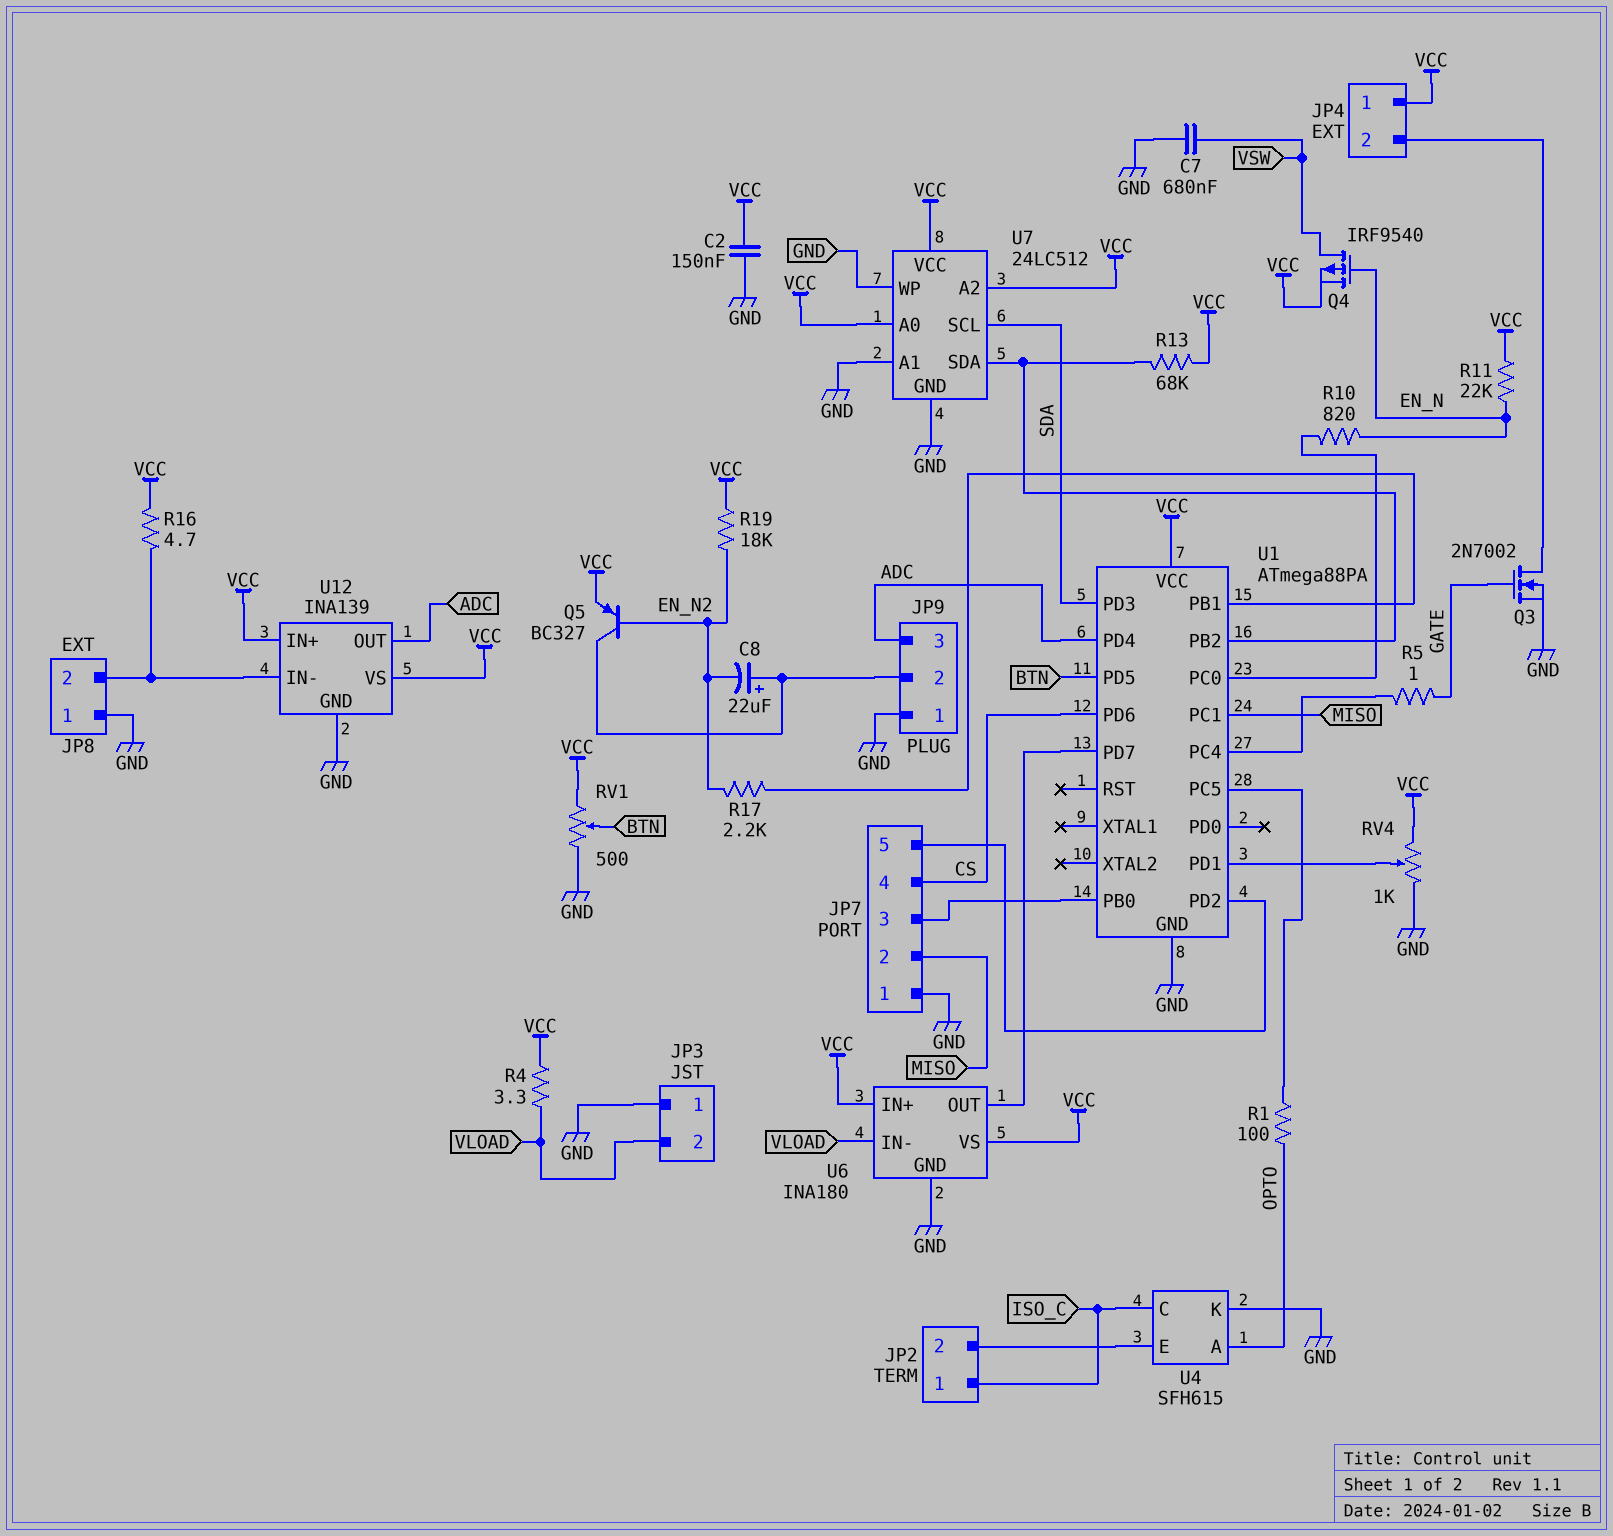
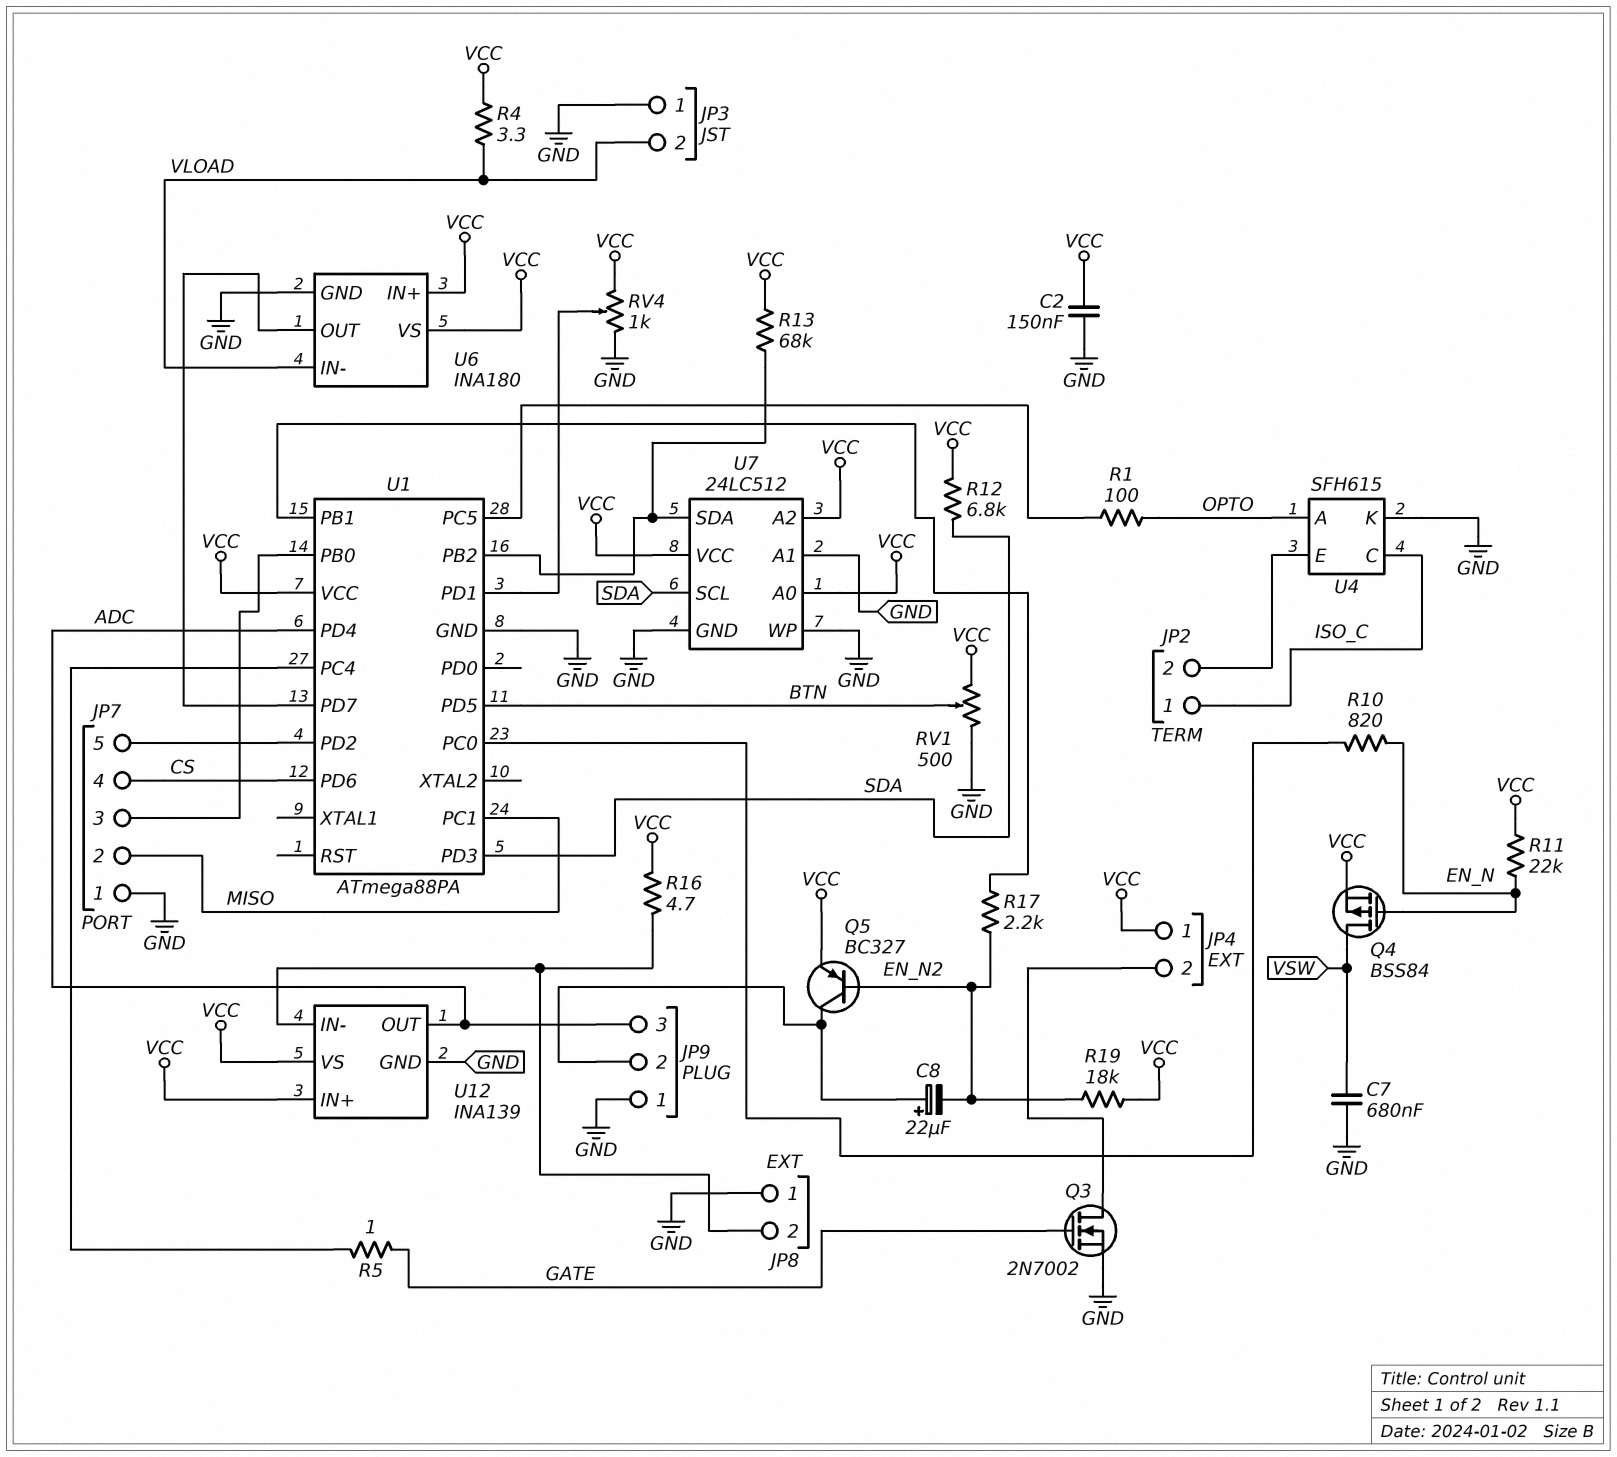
Q4: PMOS IRF9540 (G EN_N, D VSW, S VCC) -> PMOS BSS84 (G EN_N, D VSW, S VCC)
R12: none -> 6.8k (SDA, VCC)

